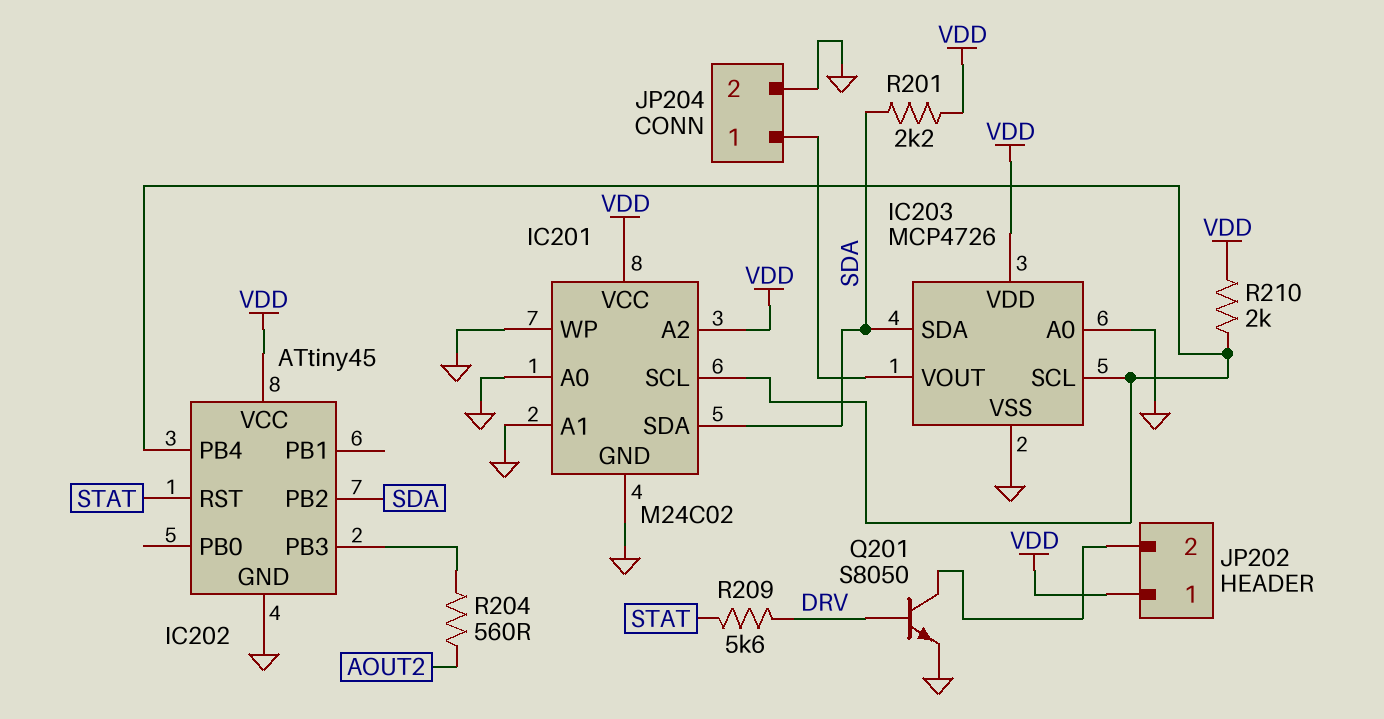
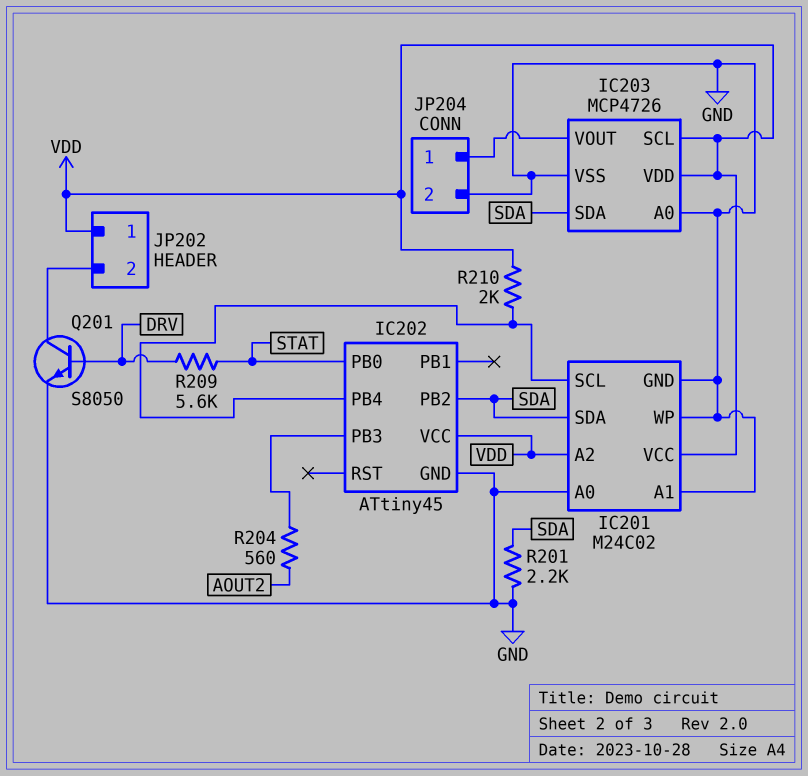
IC202 pin PB0: none -> STAT
IC202 pin RST: STAT -> none
IC203 pin SCL: IC201/SCL -> VDD
R201: 2.2k (SDA, VDD) -> 2.2k (GND, SDA)

